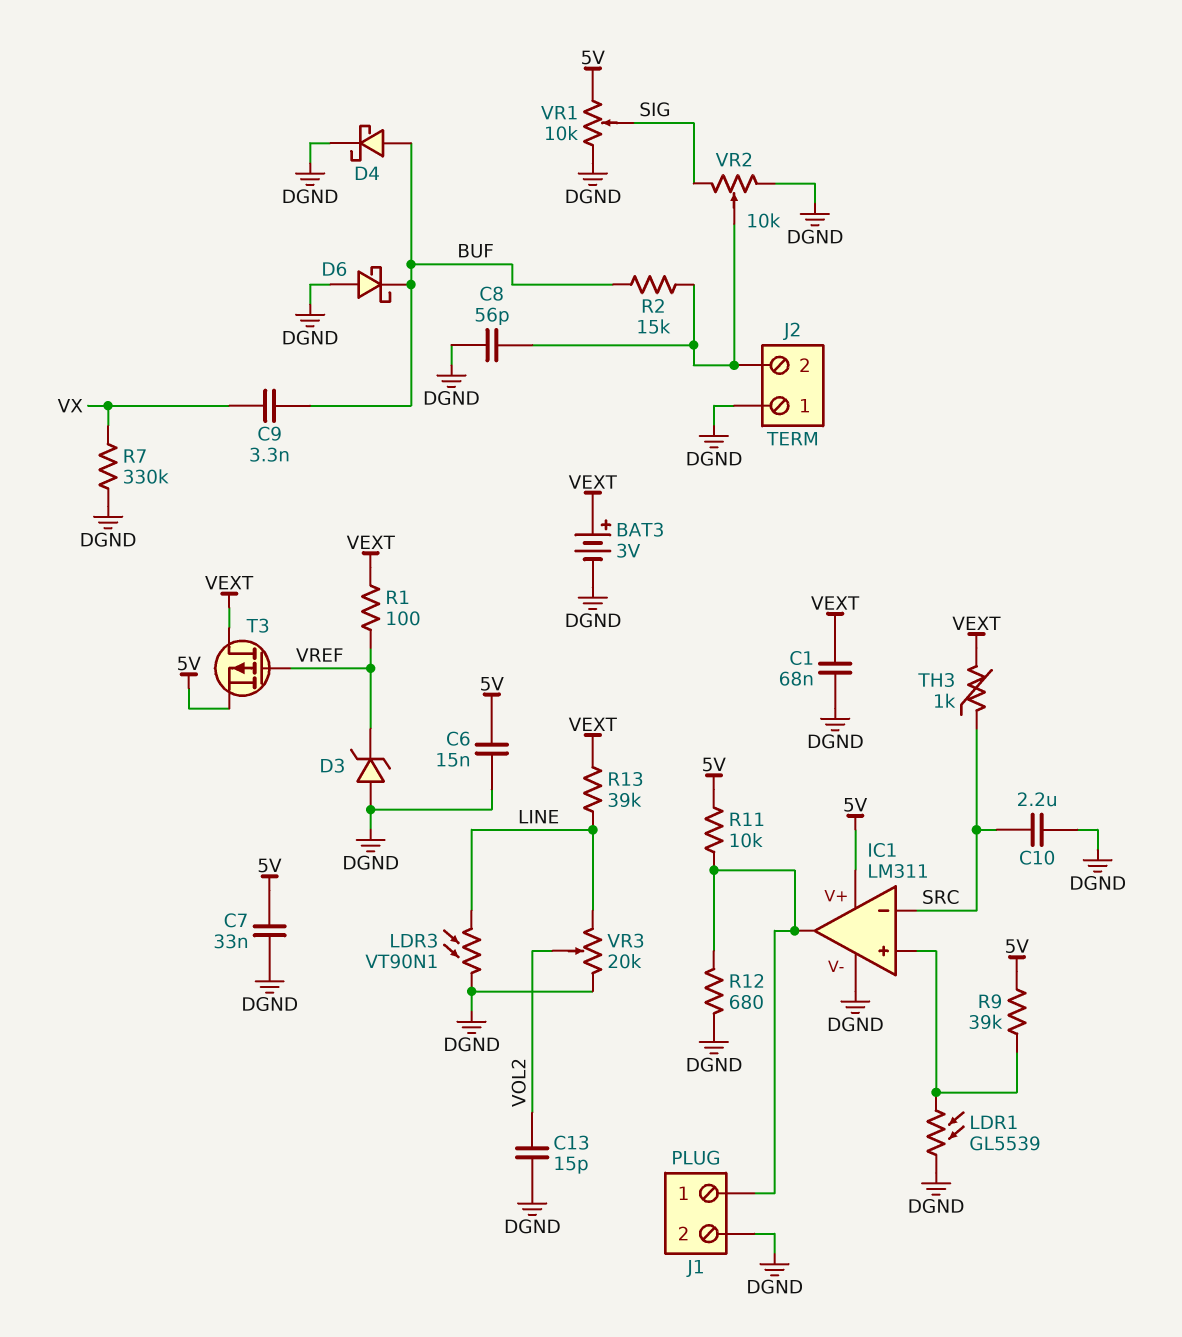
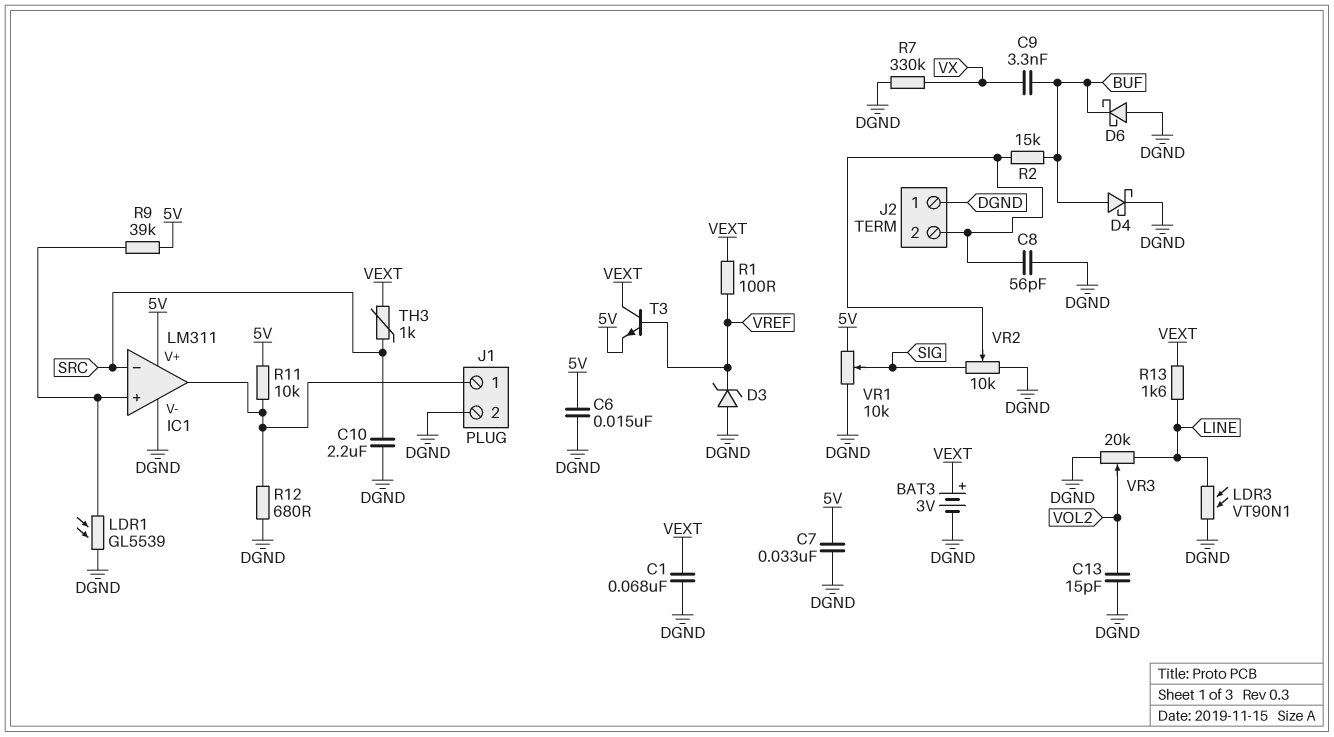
R13: 39k (LINE, VEXT) -> 1.6k (LINE, VEXT)
T3: PMOS (G VREF, D VEXT, S 5V) -> NPN (B VREF, C VEXT, E 5V)

